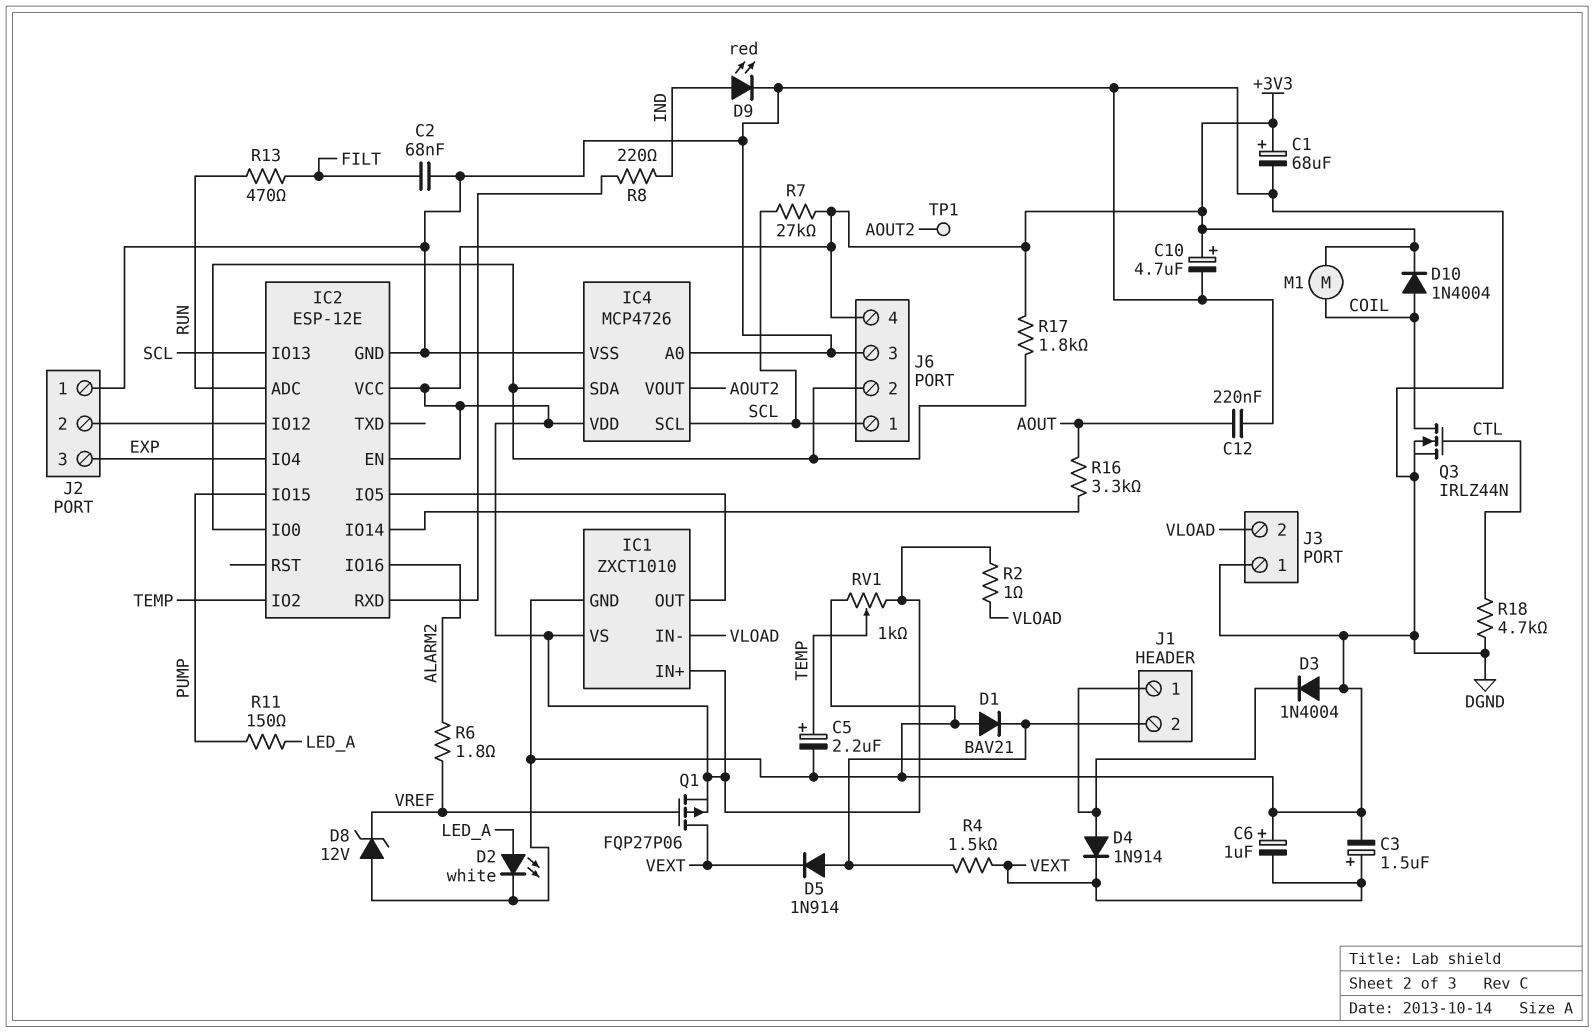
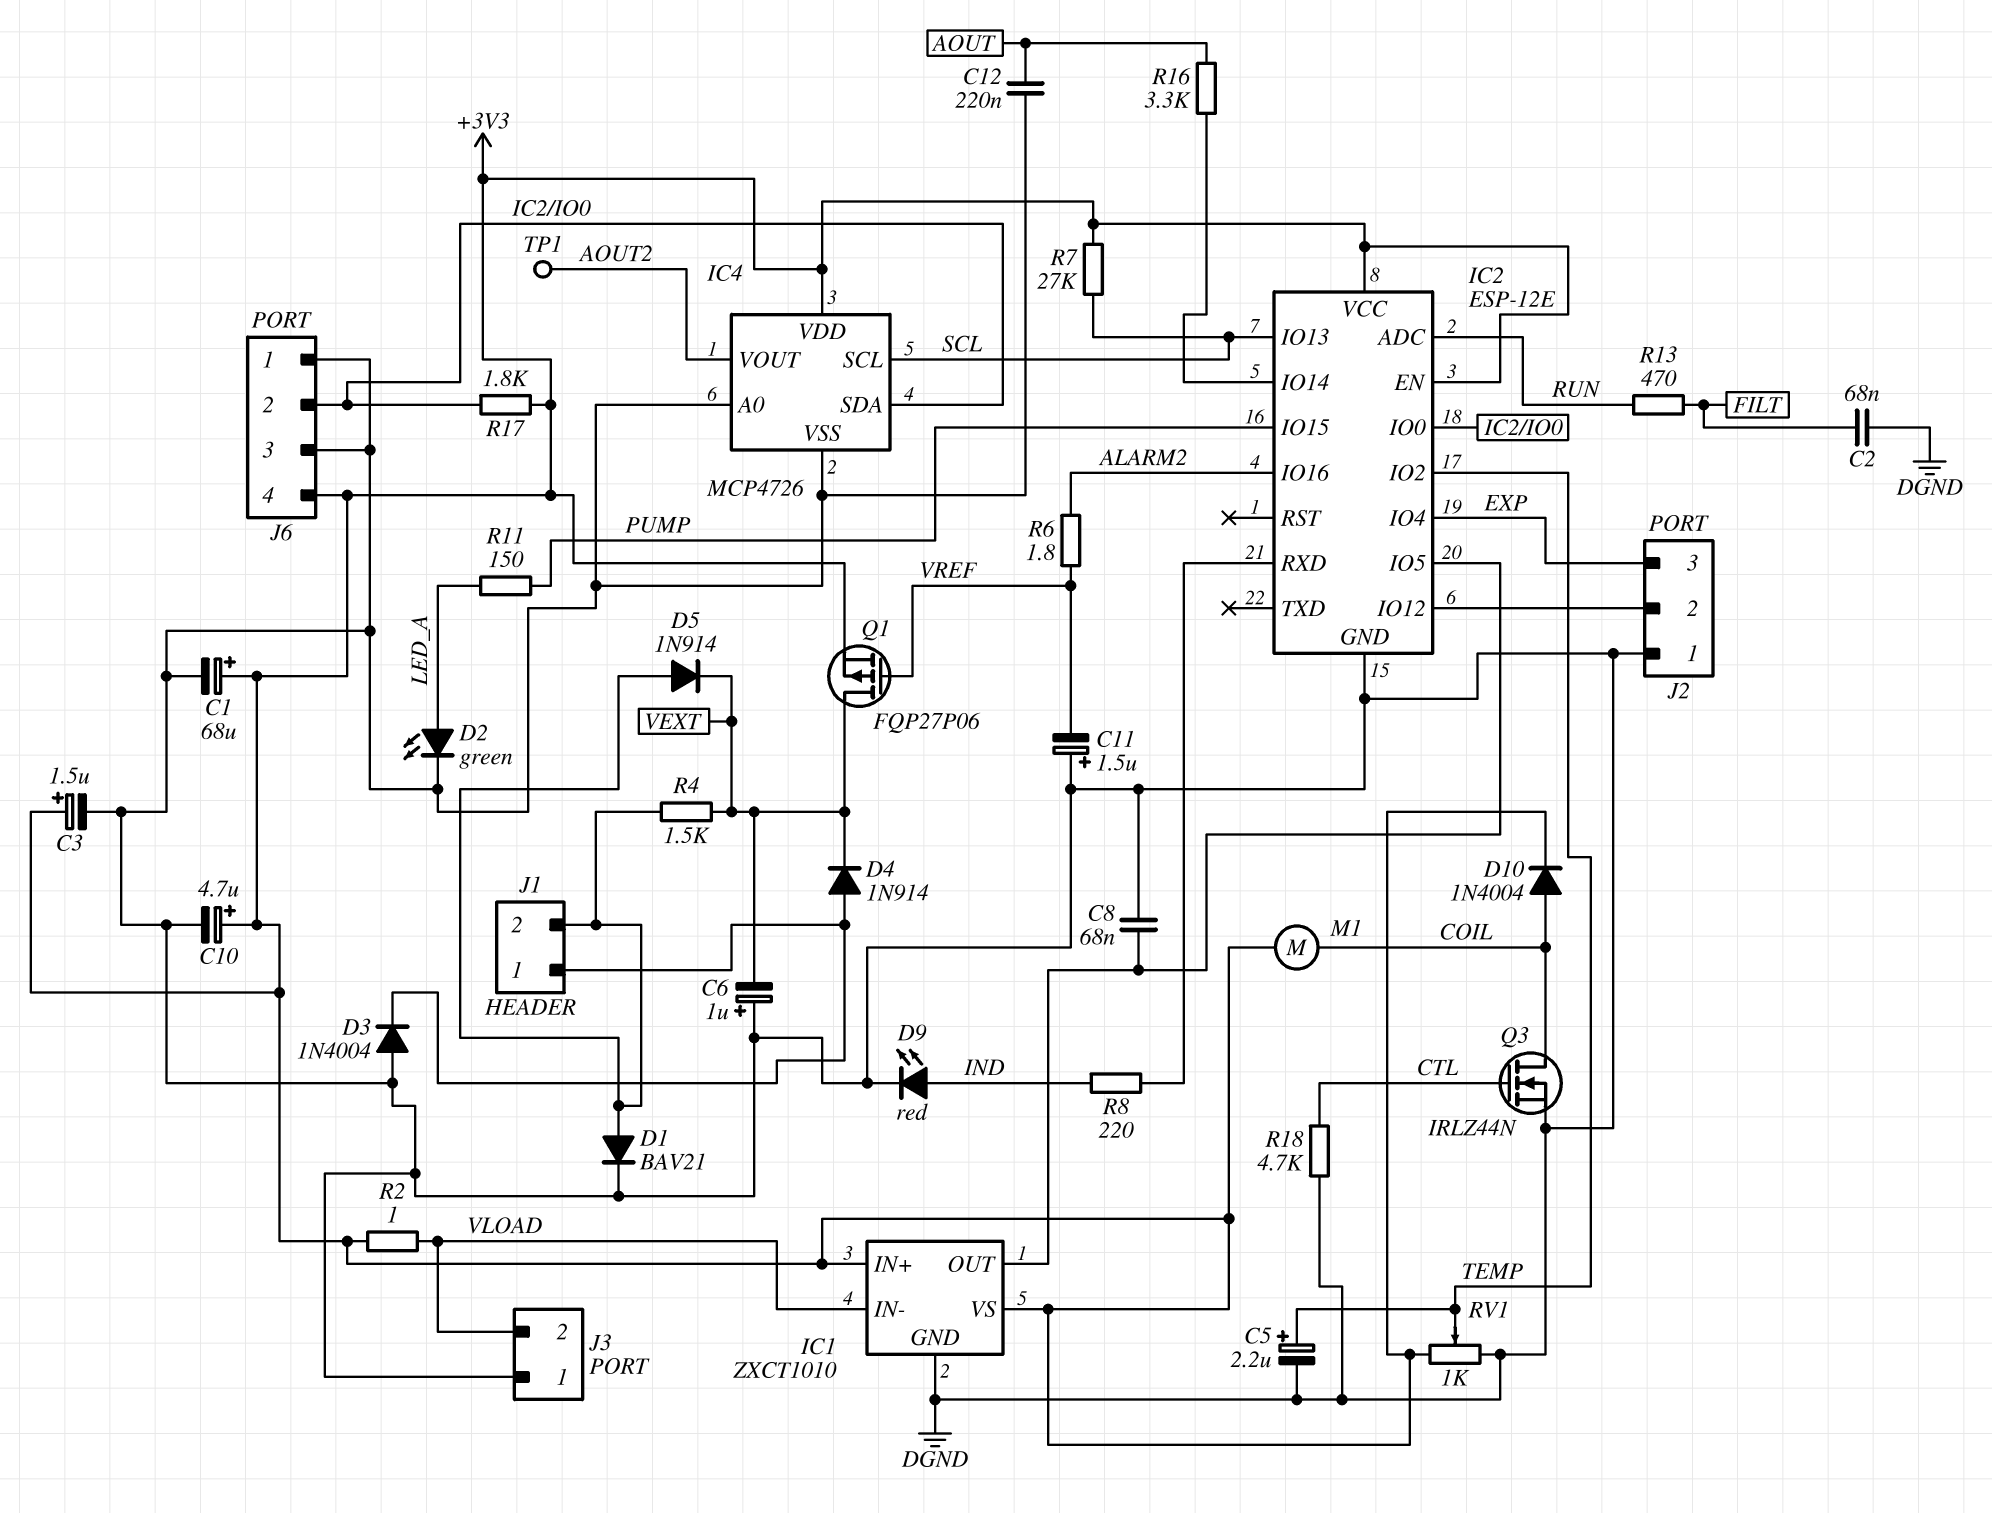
C3: 1.5uF (plus VEXT, minus DGND) -> 1.5uF (plus +3V3, minus DGND)
C8: none -> 68nF (DGND, IC1/OUT)
C11: none -> 1.5uF (plus DGND, minus VREF)
D1: diode BAV21 (A DGND, K J1/2) -> diode BAV21 (A J1/2, K DGND)
D2: LED white (A LED_A, K DGND) -> LED green (A LED_A, K DGND)
D8: zener 12V (A DGND, K VREF) -> none
J6 pin 1: SCL -> DGND

